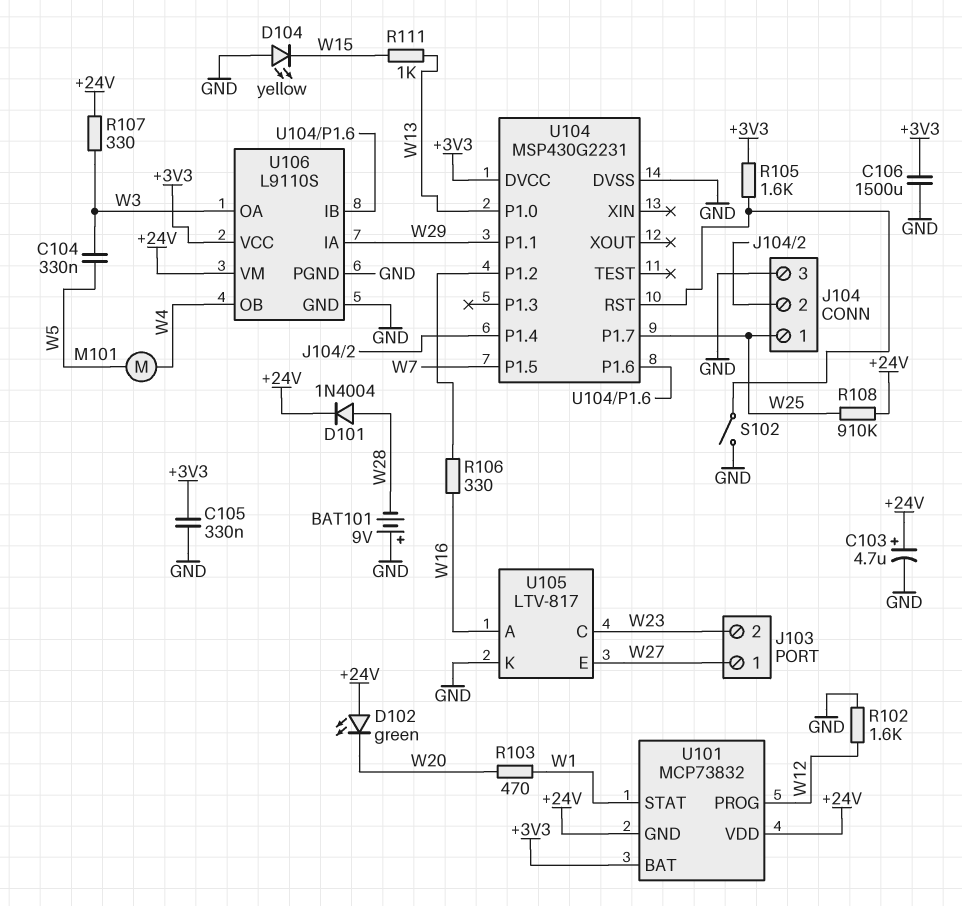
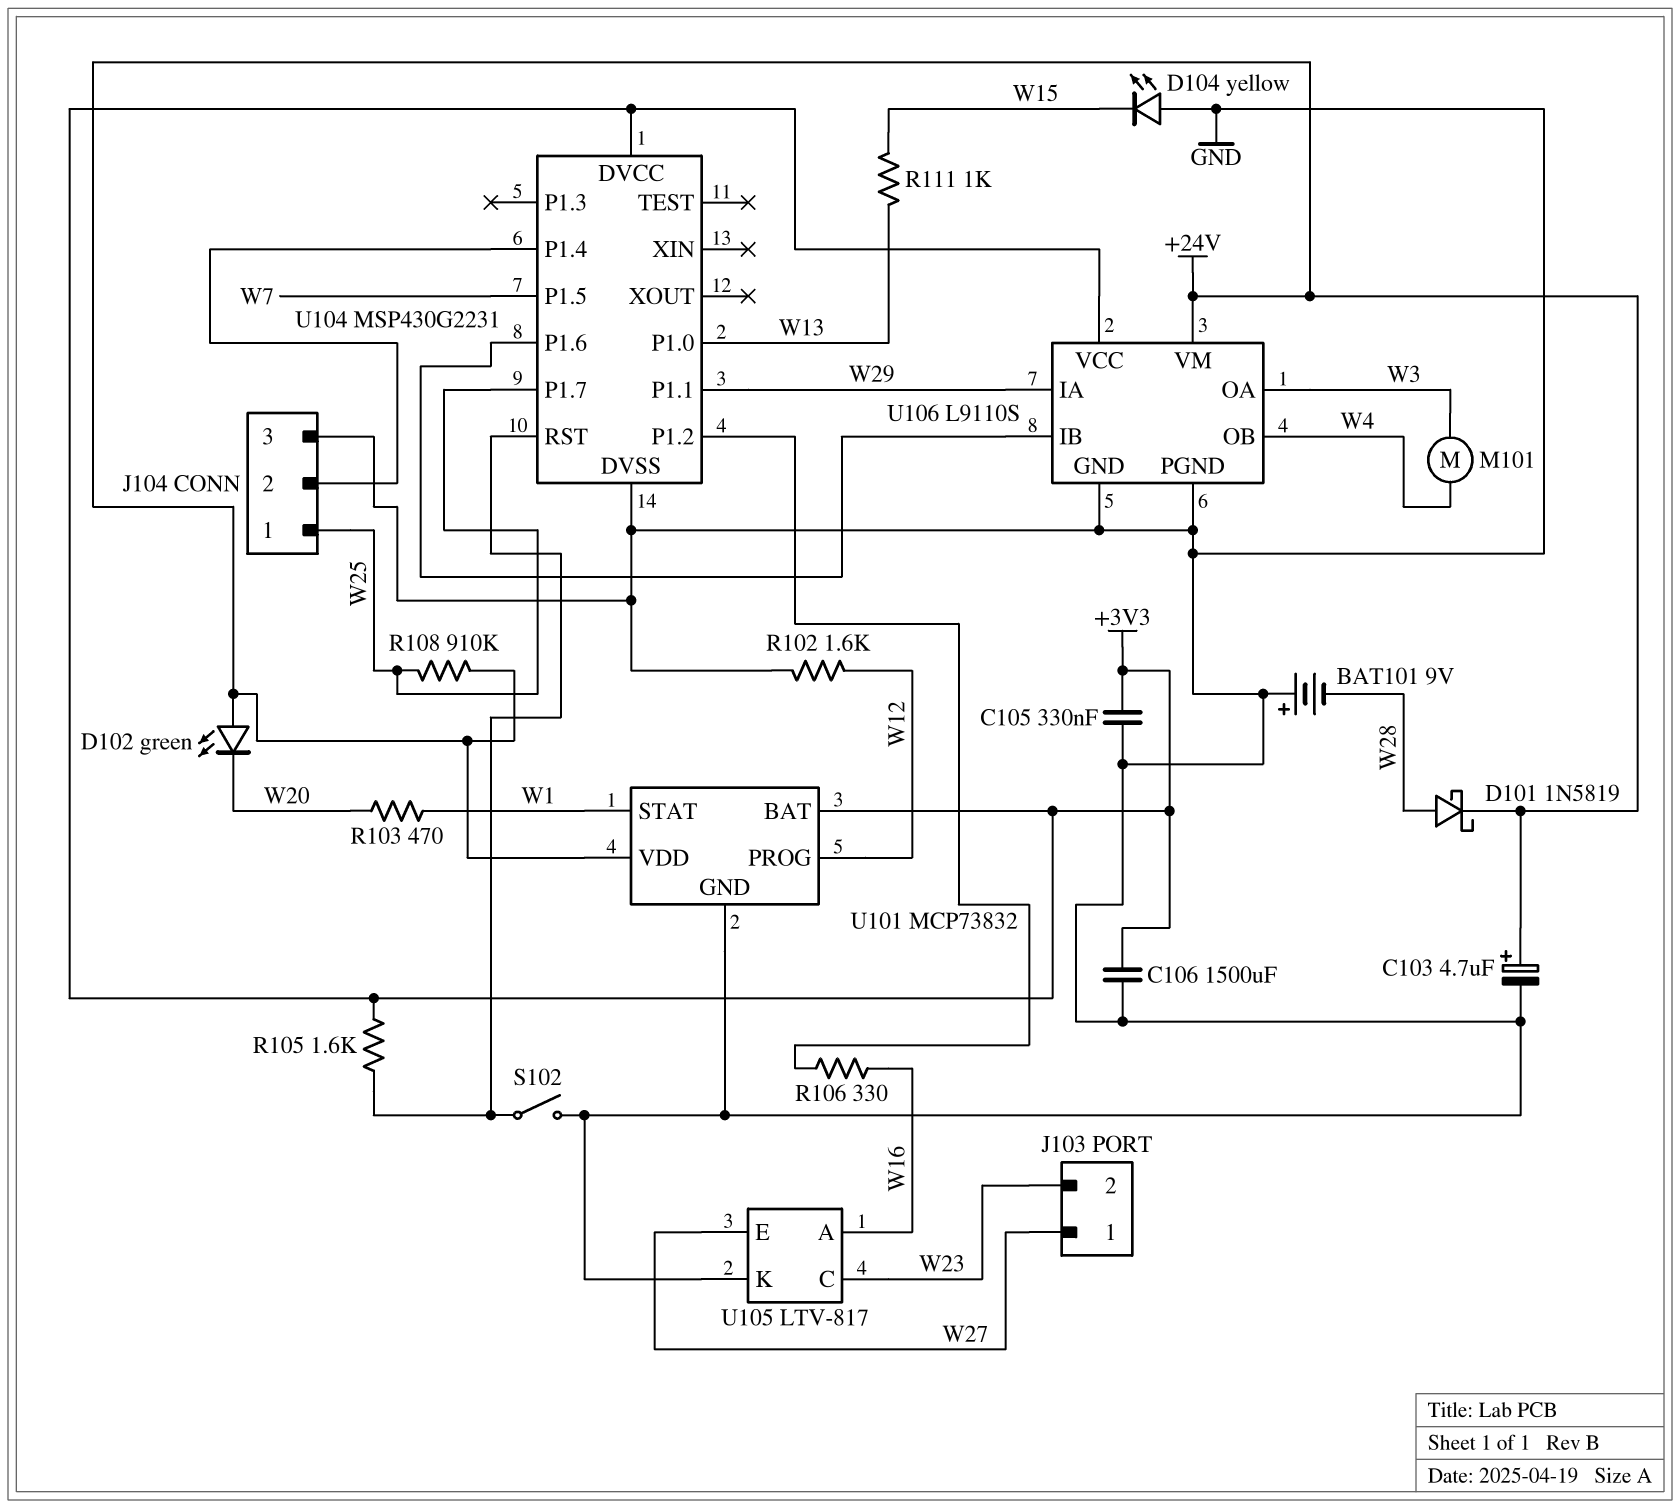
C104: 330nF (W3, W5) -> none
D101: diode 1N4004 (A W28, K +24V) -> schottky 1N5819 (A W28, K +24V)
M101: motor (W4, W5) -> motor (W3, W4)
R107: 330 (+24V, W3) -> none
U101 pin GND: +24V -> GND

